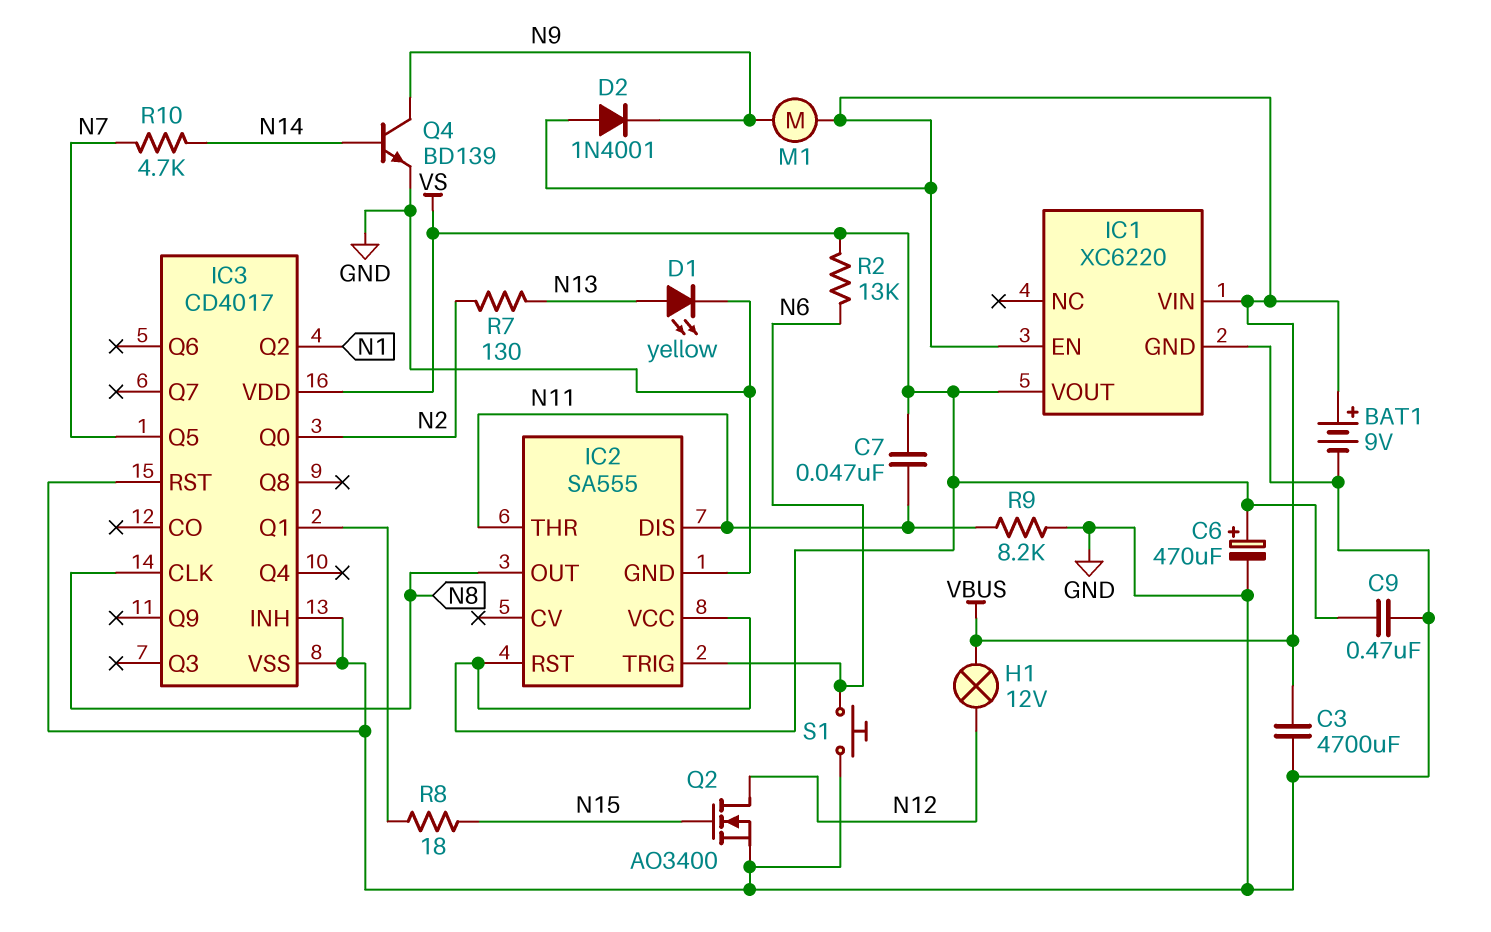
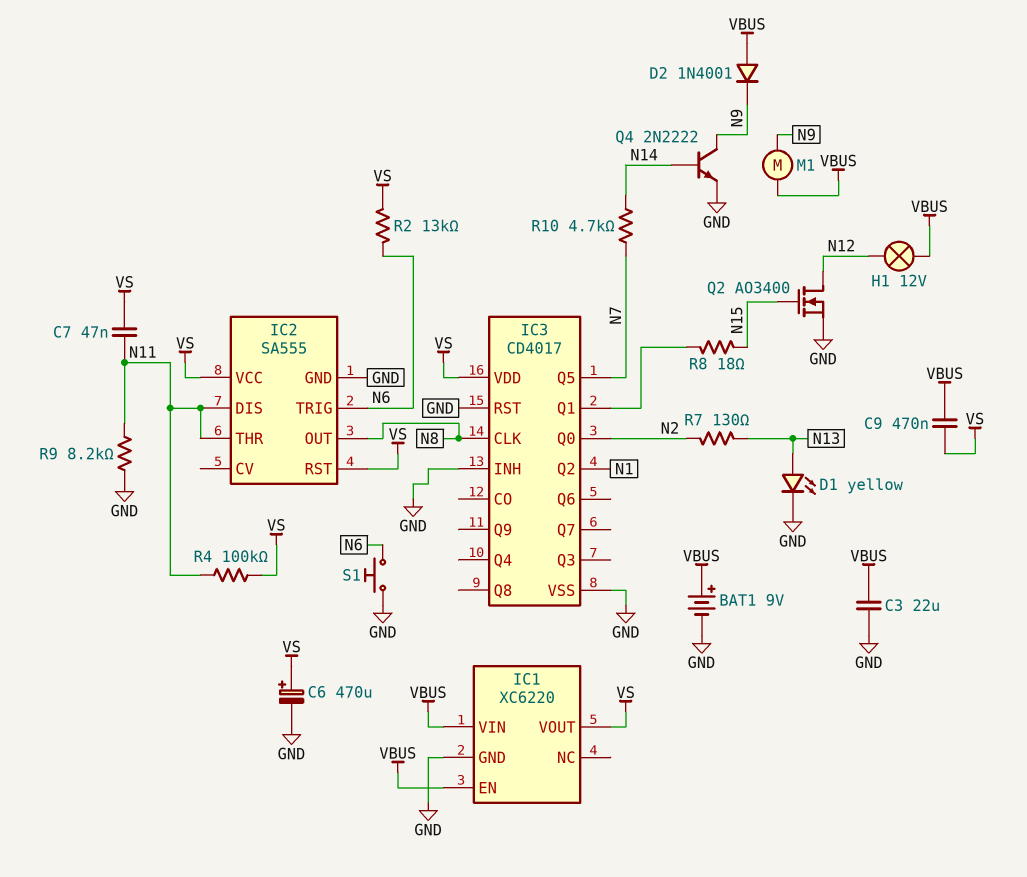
C3: 4700uF (GND, VBUS) -> 22uF (GND, VBUS)
C9: 470nF (GND, VS) -> 470nF (VBUS, VS)
Q4: NPN BD139 (B N14, C N9, E GND) -> NPN 2N2222 (B N14, C N9, E GND)
R4: none -> 100k (N11, VS)

